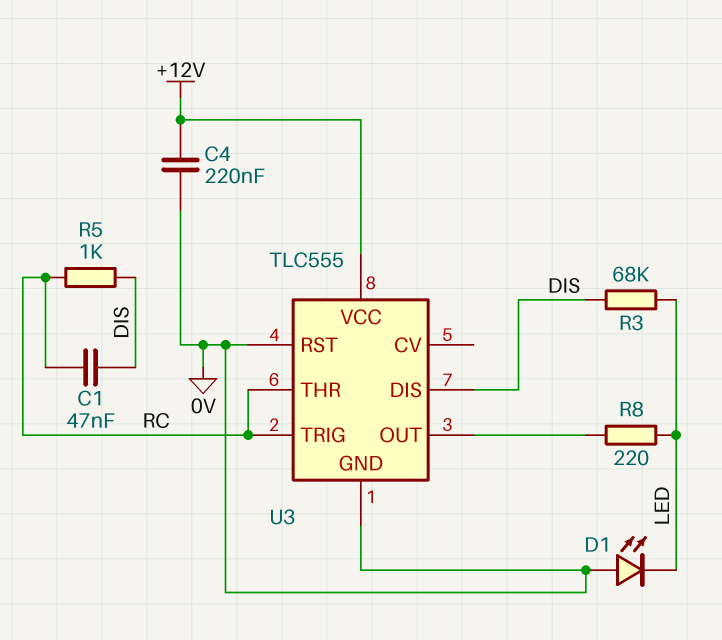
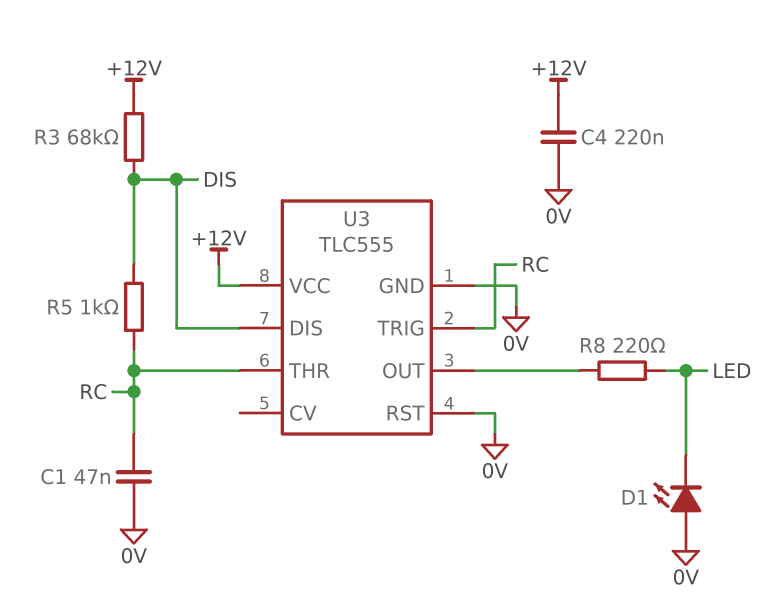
C1: 47nF (DIS, RC) -> 47nF (0V, RC)
R3: 68k (DIS, LED) -> 68k (+12V, DIS)

